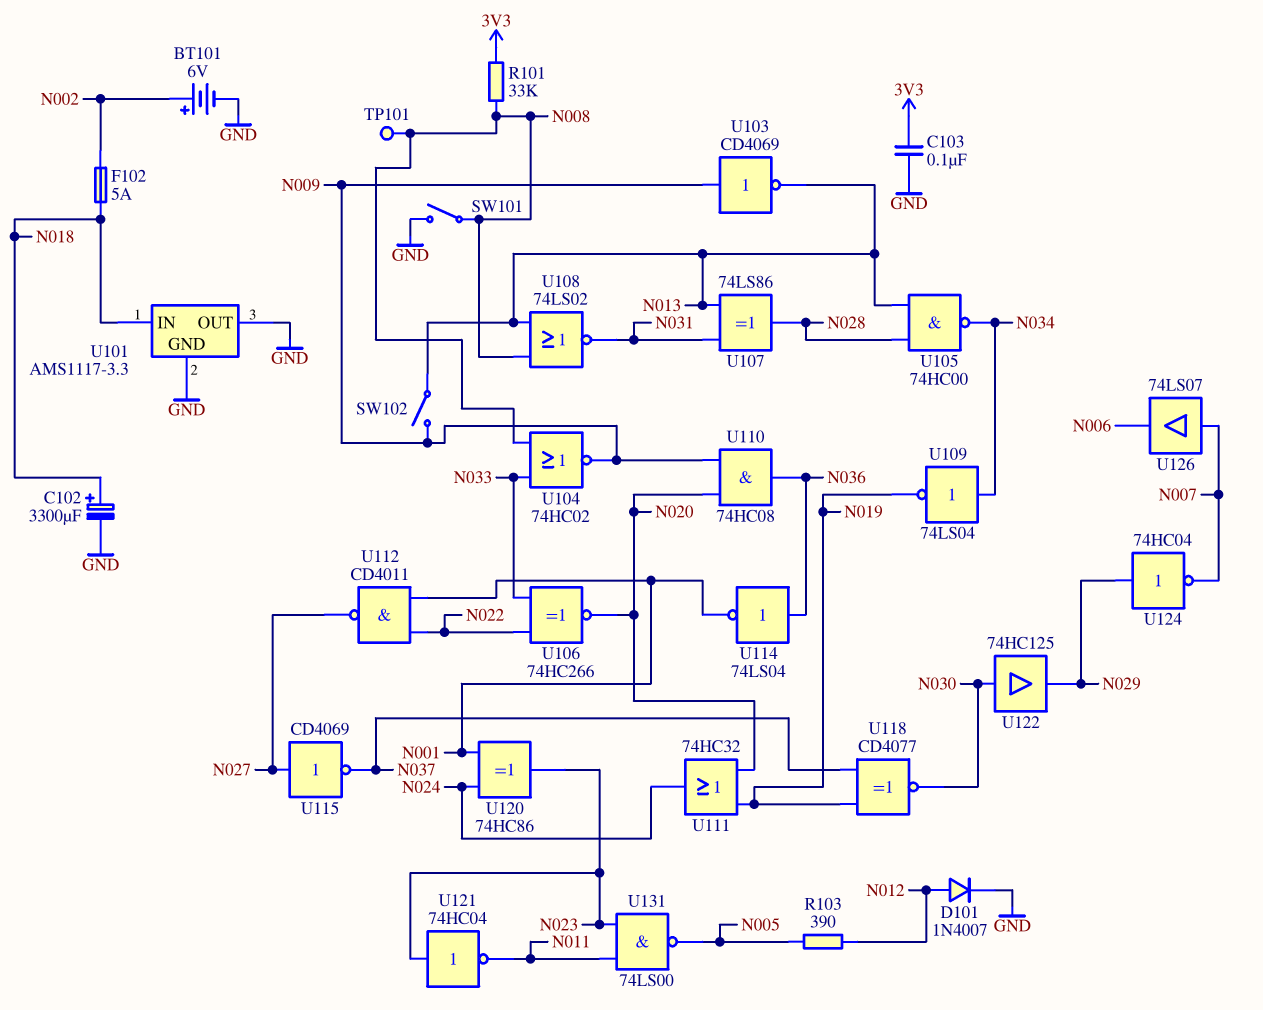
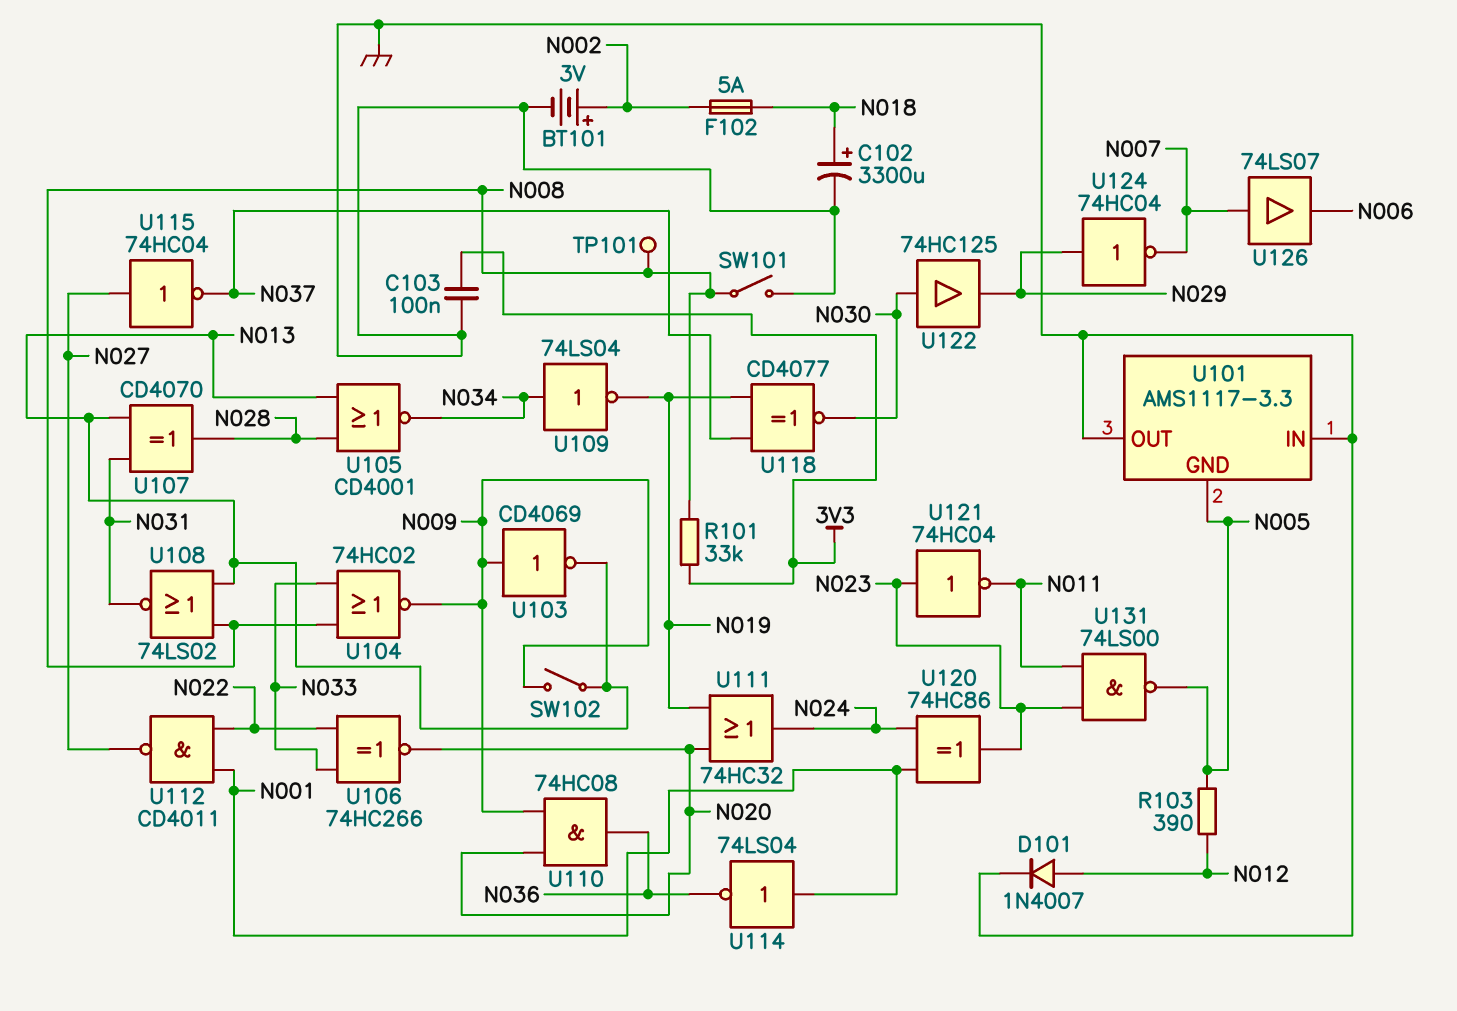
BT101: 6V (plus N002, minus GND) -> 3V (plus N002, minus GND)
U101 pin GND: GND -> N005
U101 pin IN: N018 -> GND
U105: NAND 74HC00 (in N013, in N028, out N034) -> NOR CD4001 (in N013, in N028, out N034)
U107: XOR 74LS86 (in N013, in N031, out N028) -> XOR CD4070 (in N013, in N031, out N028)
U114: NOT 74LS04 (in N036, out N001) -> NOT 74LS04 (in N001, out N036)
U115: NOT CD4069 (in N027, out N037) -> NOT 74HC04 (in N027, out N037)

